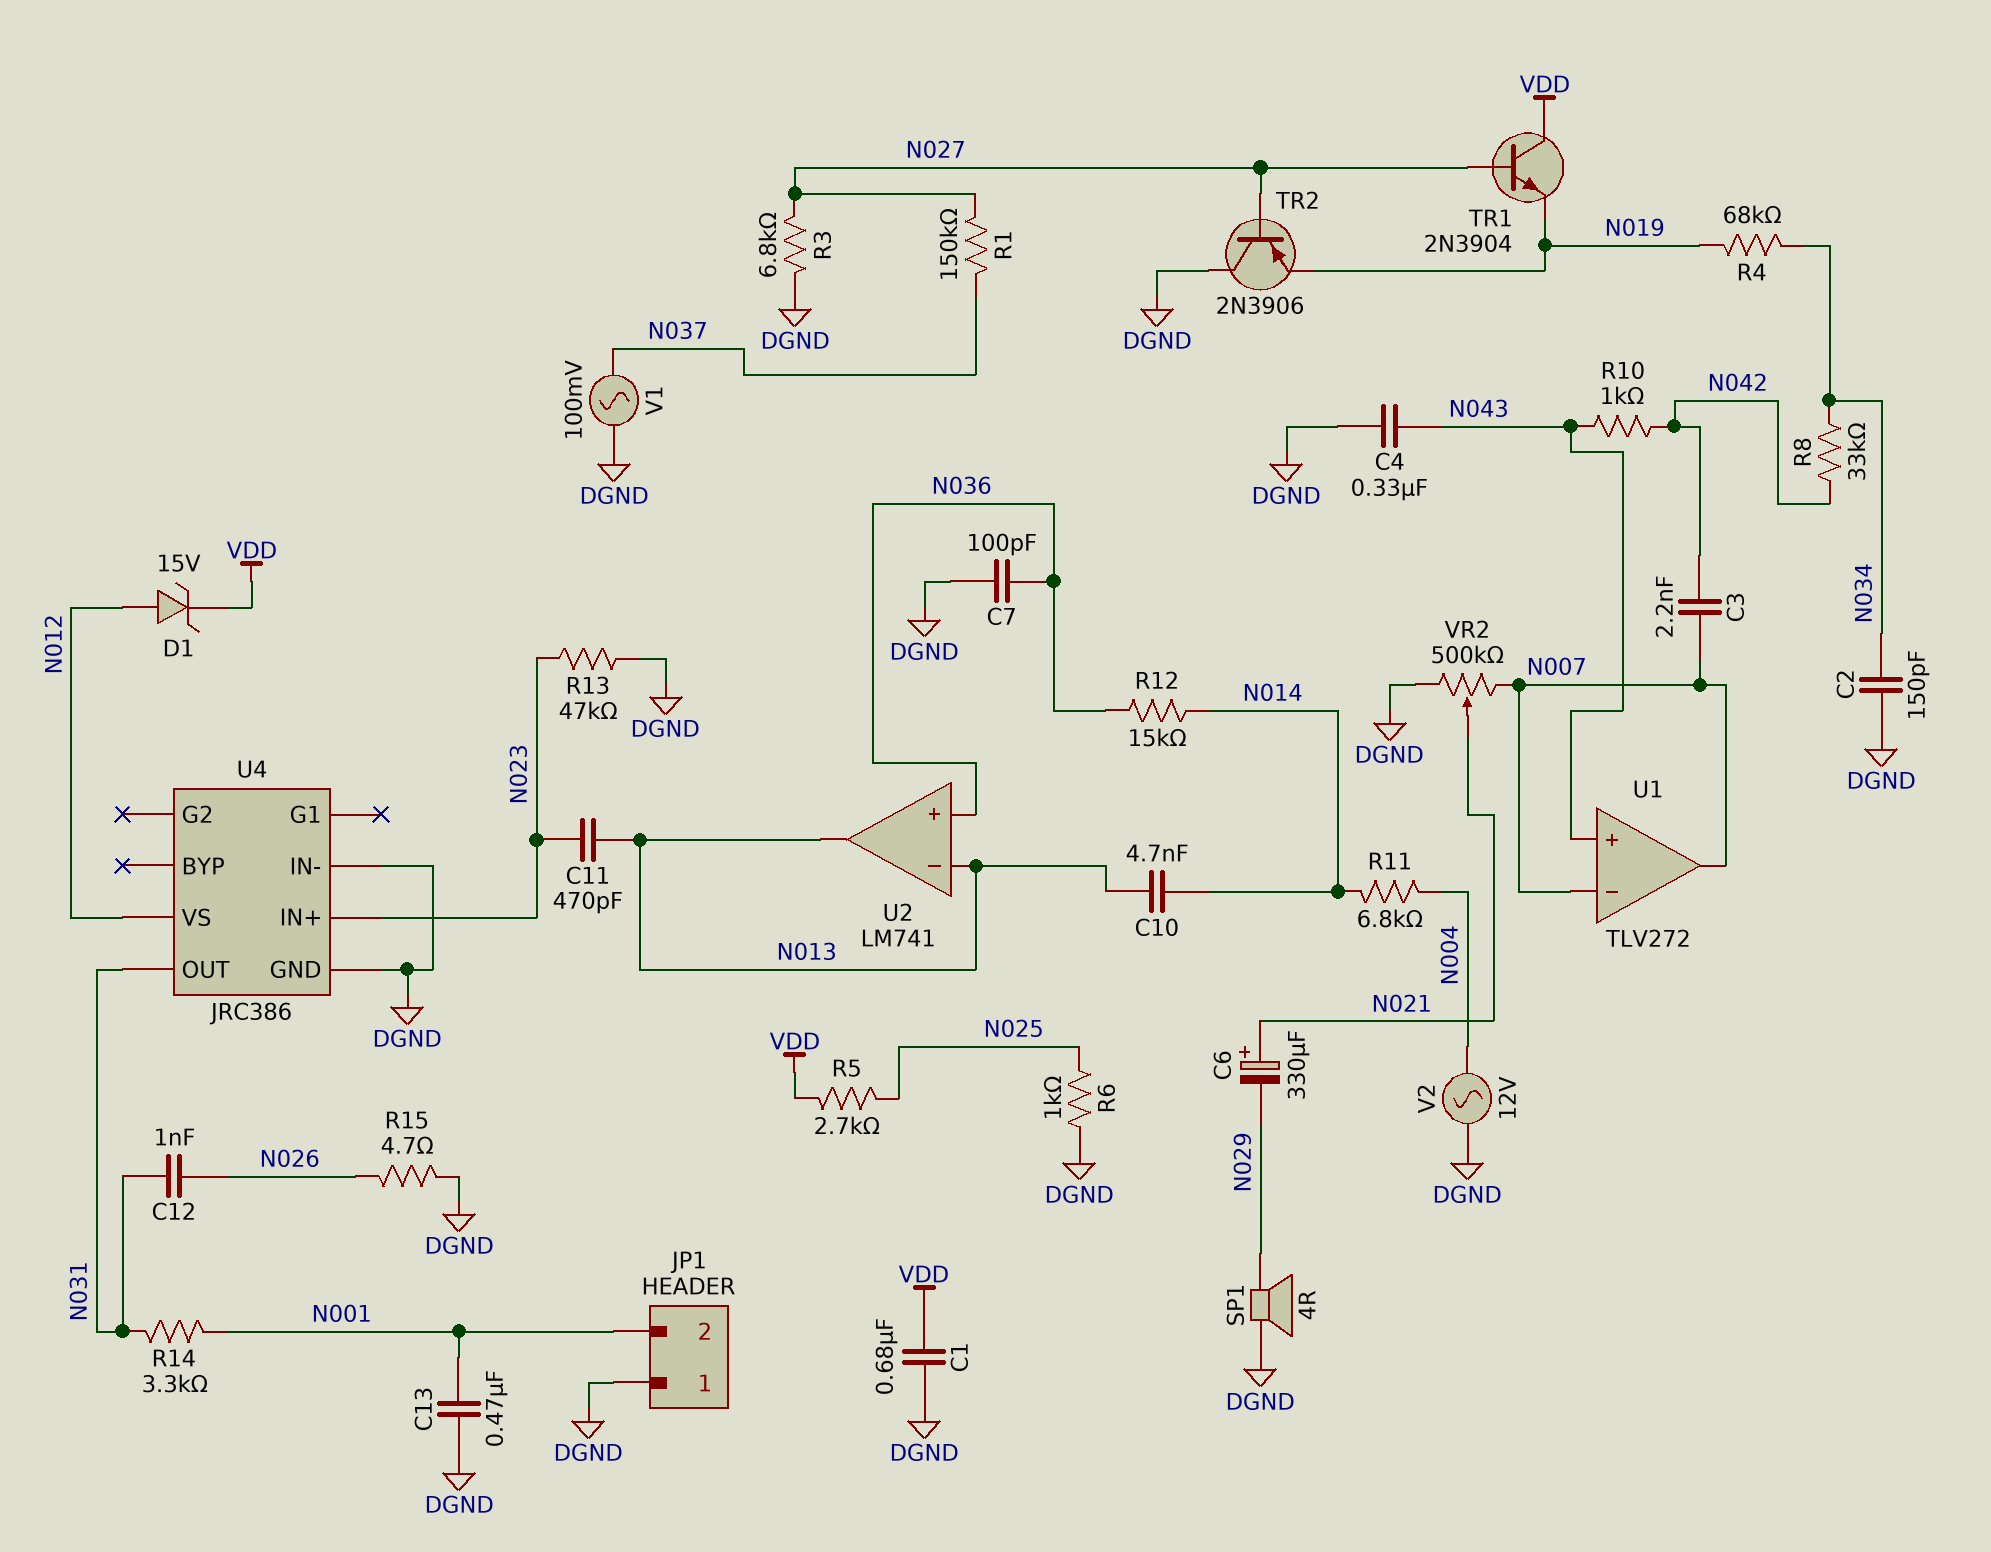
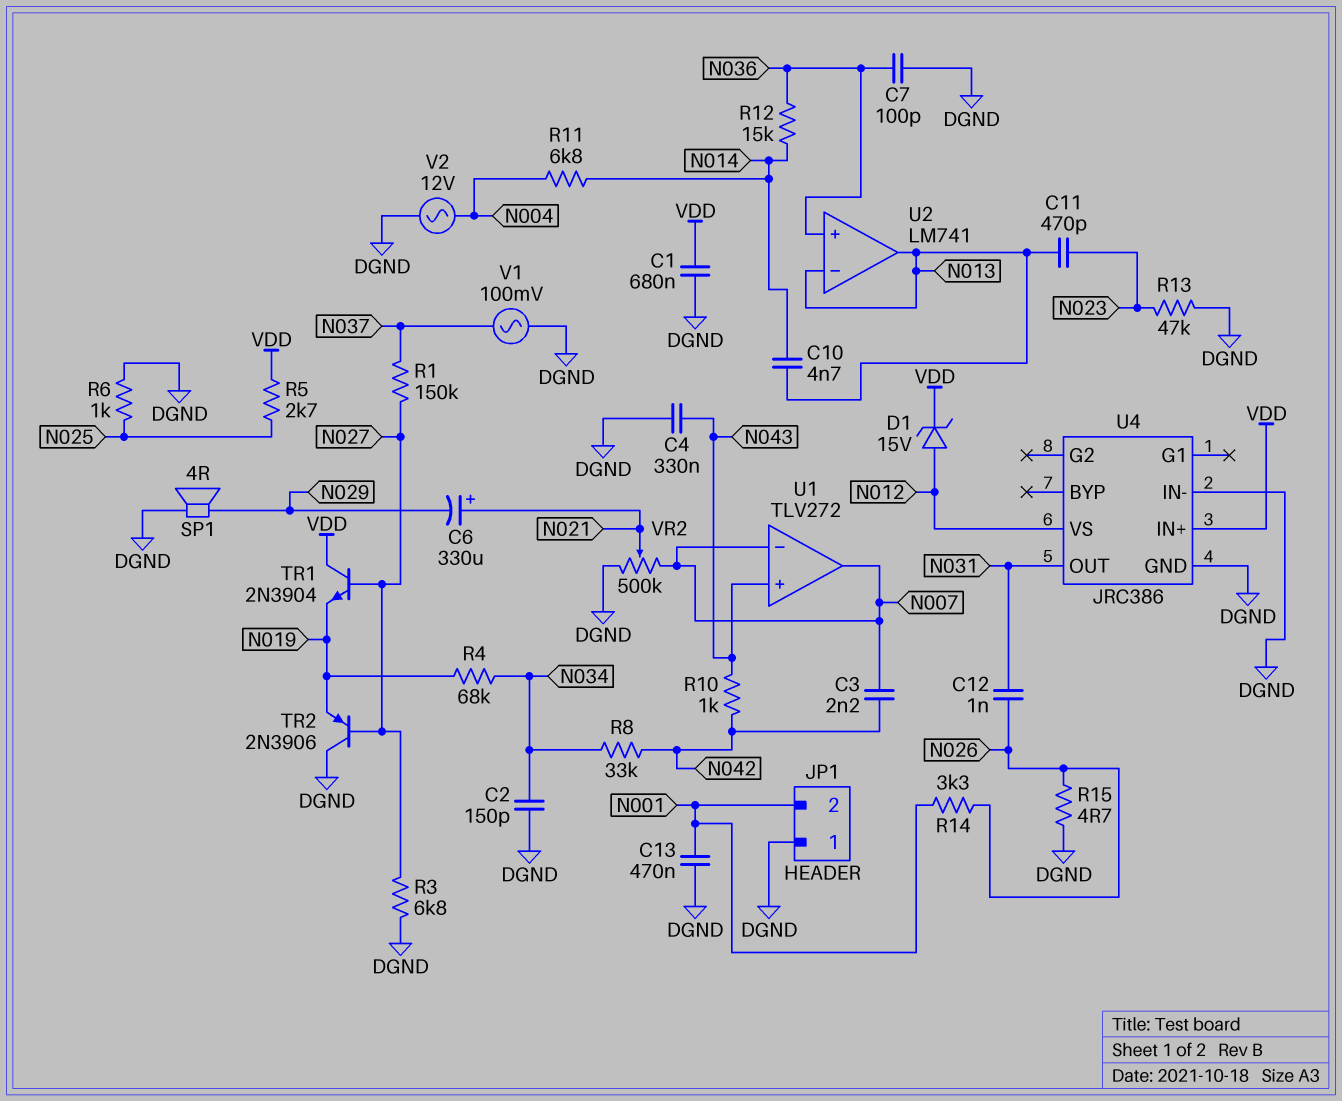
R14: 3.3k (N001, N031) -> 3.3k (N001, N026)
U4 pin IN+: N023 -> VDD

